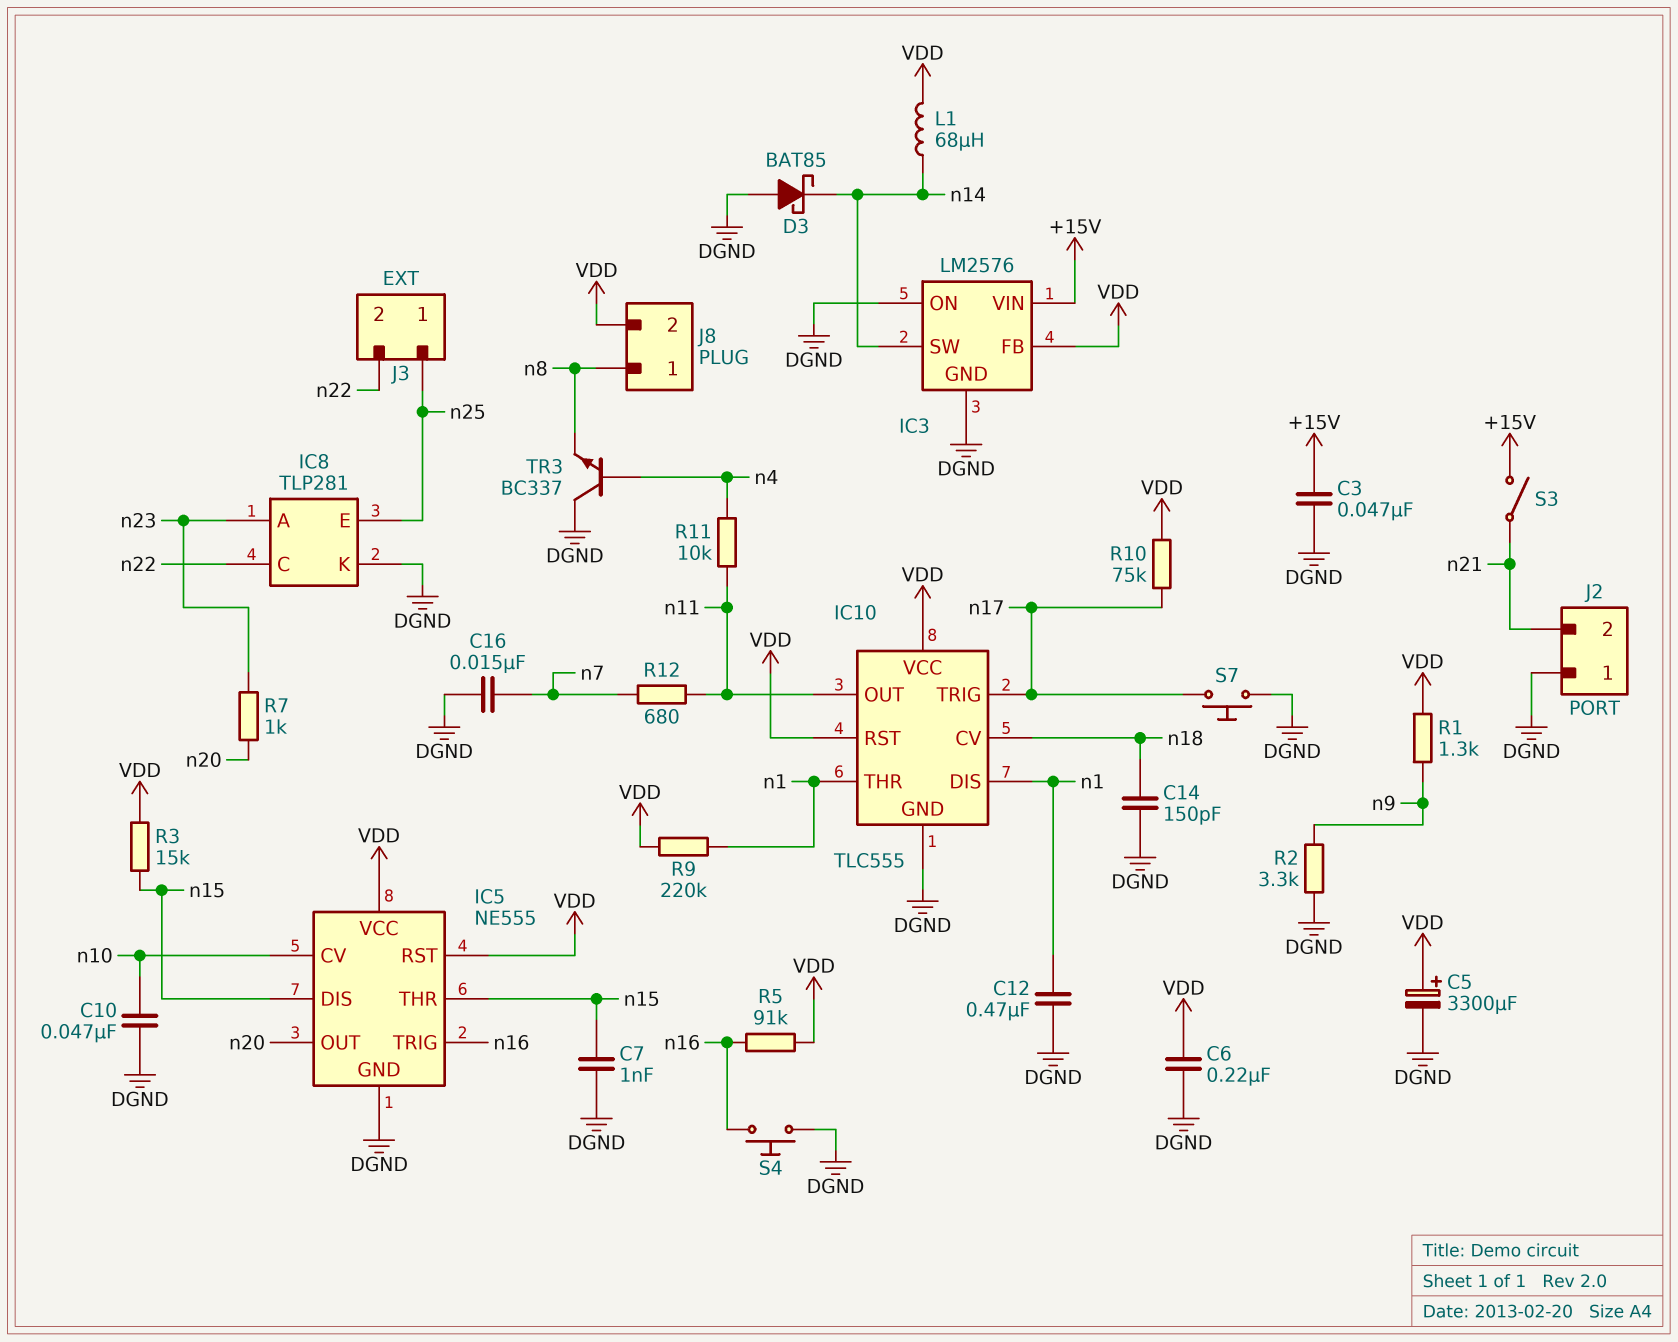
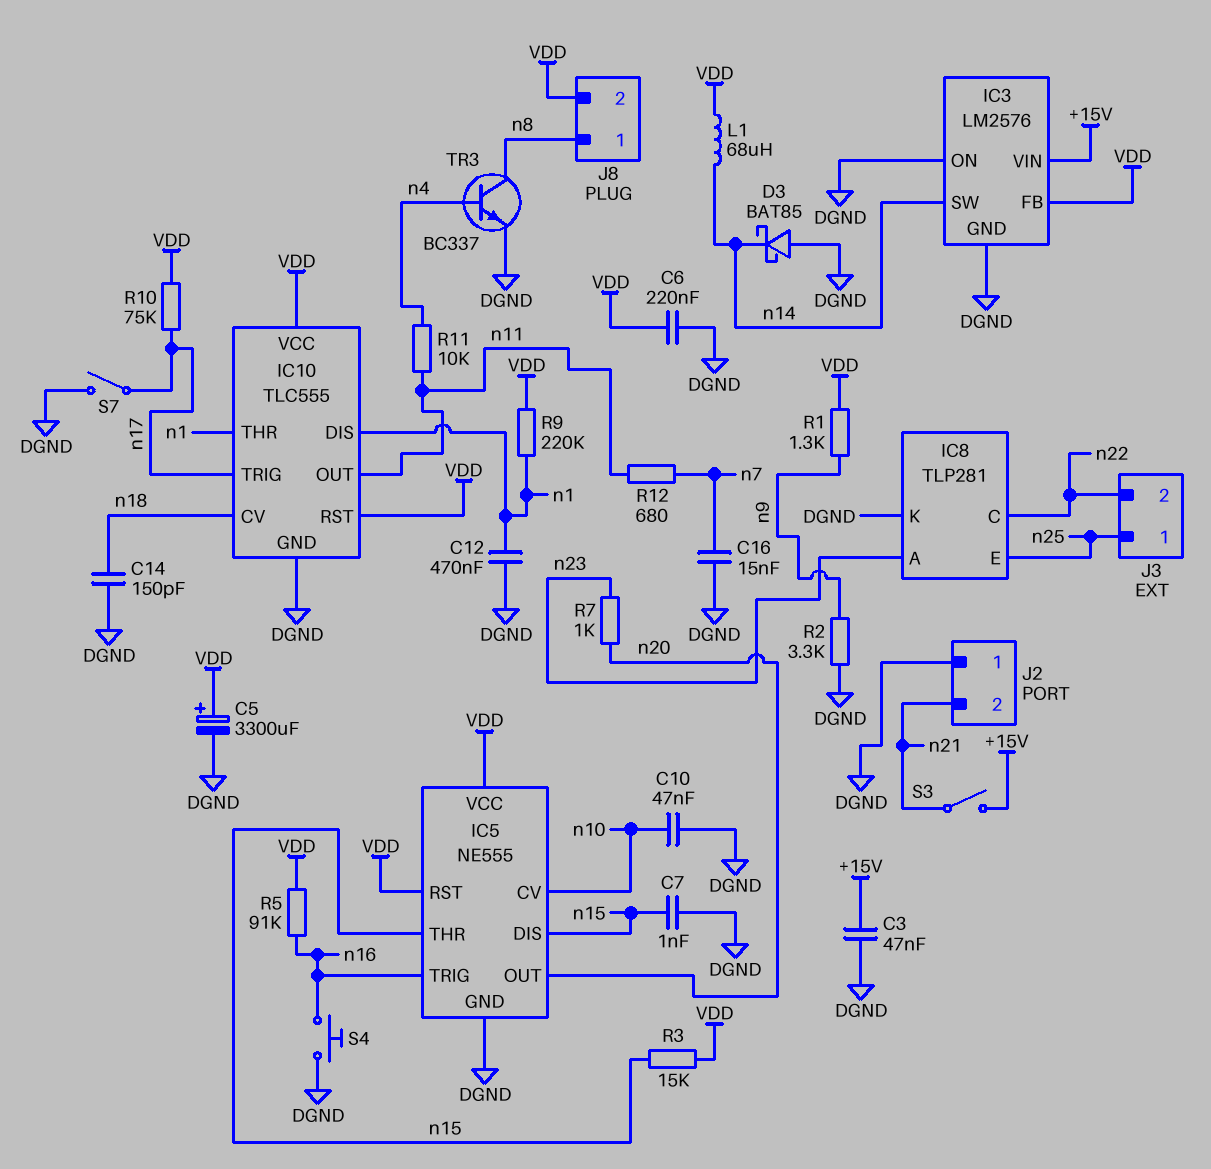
S7: button (DGND, n17) -> switch (DGND, n17)
TR3: NPN BC337 (B n4, C DGND, E n8) -> NPN BC337 (B n4, C n8, E DGND)

